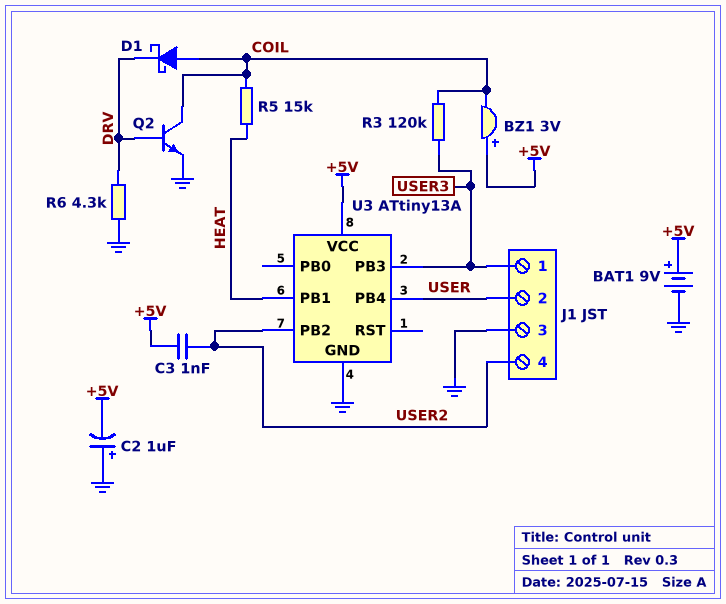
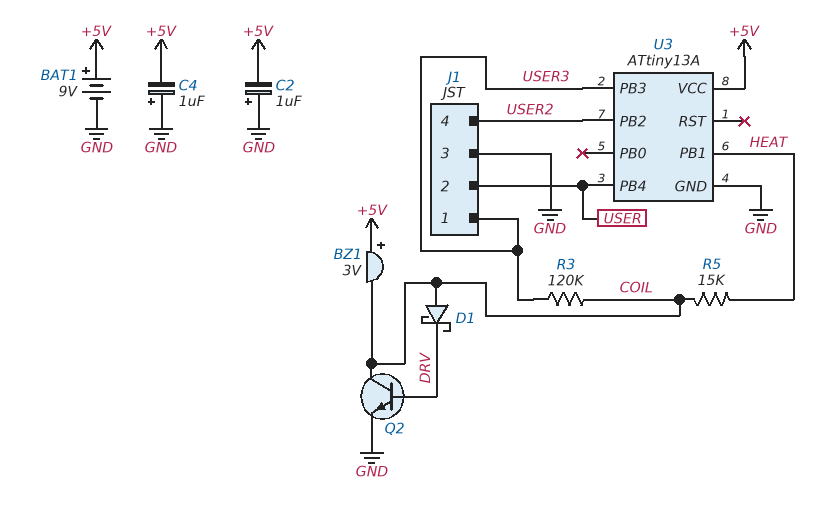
C3: 1nF (+5V, USER2) -> none
C4: none -> 1uF (plus GND, minus +5V)
R6: 4.3k (DRV, GND) -> none

